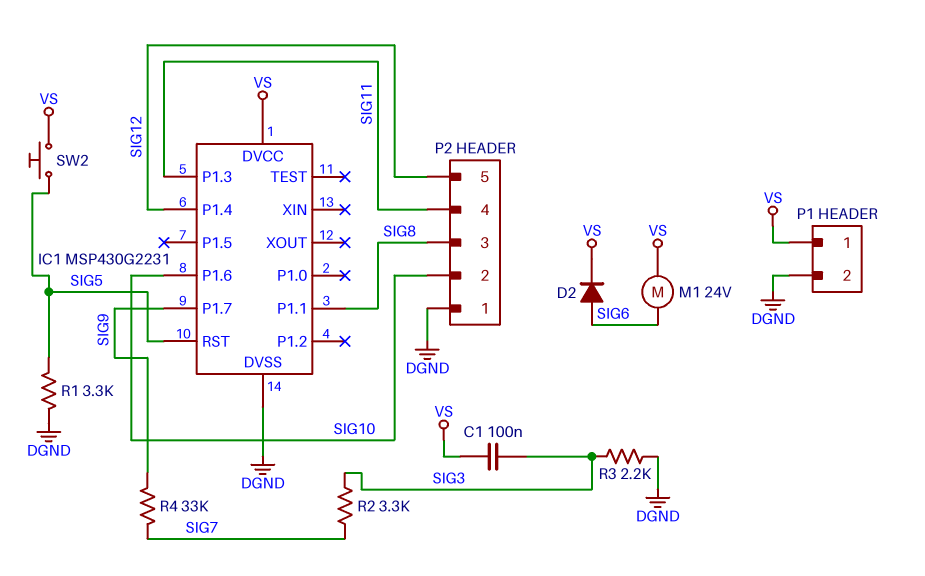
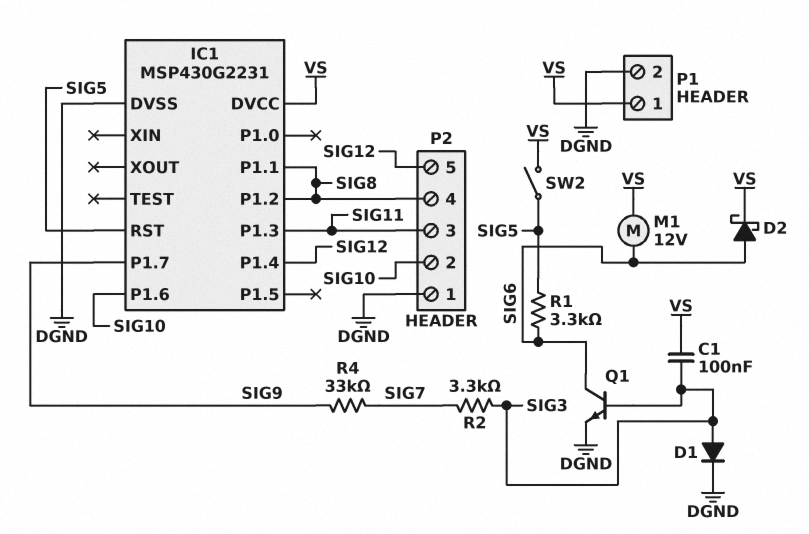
D1: none -> diode (A SIG3, K DGND)
D2: diode (A SIG6, K VS) -> schottky (A SIG6, K VS)
IC1 pin P1.2: none -> SIG8
M1: motor 24V (SIG6, VS) -> motor 12V (SIG6, VS)
P2 pin 3: SIG8 -> SIG11
P2 pin 4: SIG11 -> SIG8
Q1: none -> NPN (B SIG3, C SIG6, E DGND)
R1: 3.3k (DGND, SIG5) -> 3.3k (SIG5, SIG6)
R3: 2.2k (DGND, SIG3) -> none
SW2: button (SIG5, VS) -> switch (SIG5, VS)

